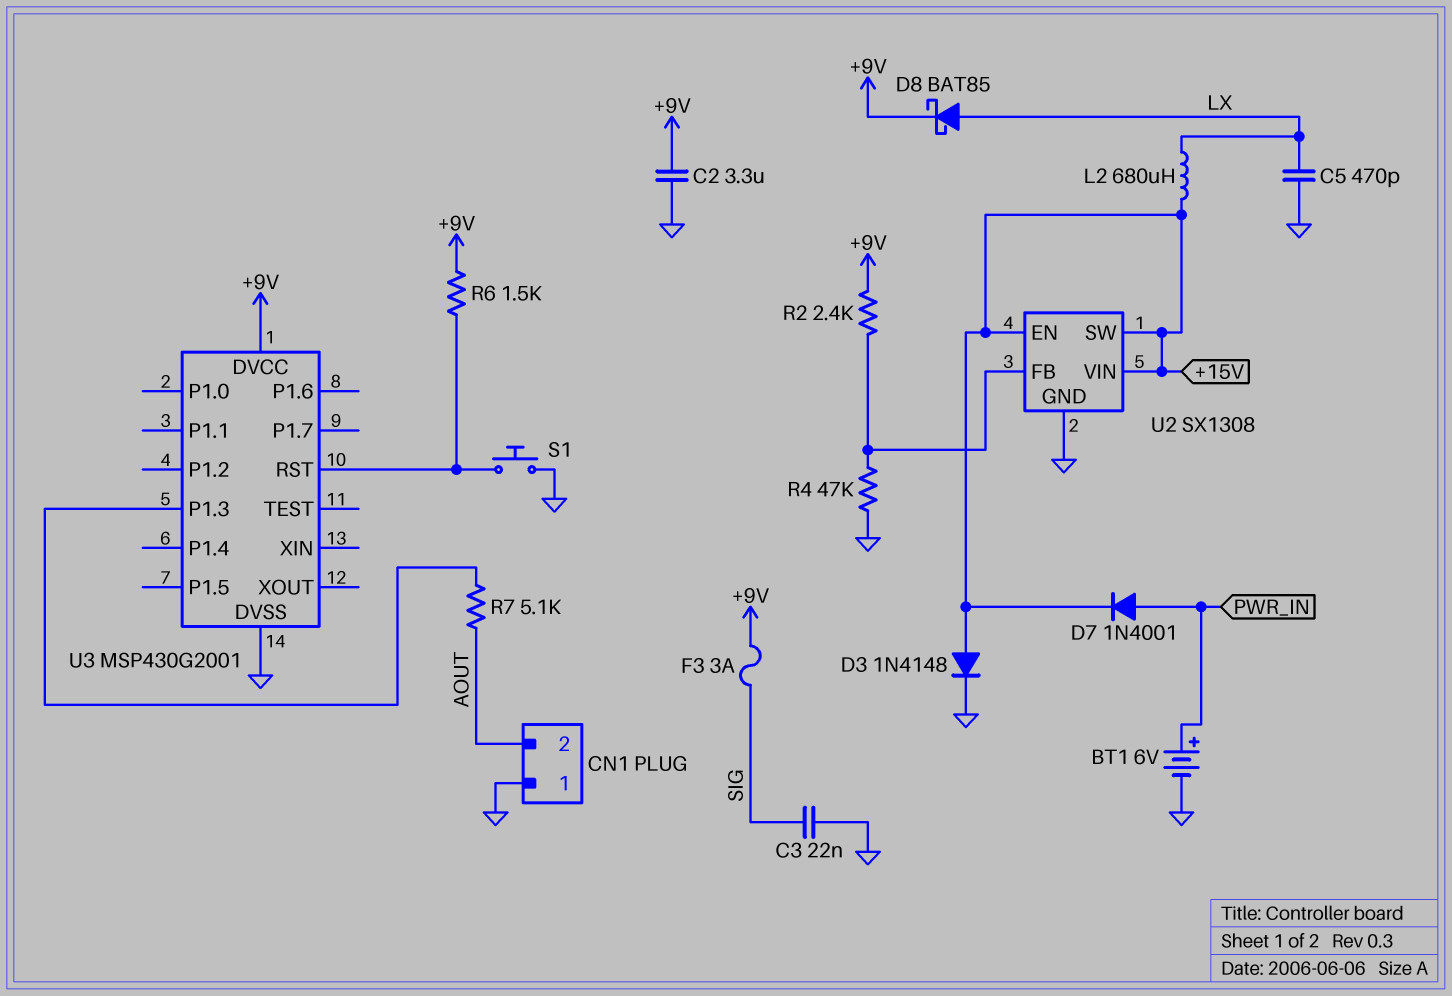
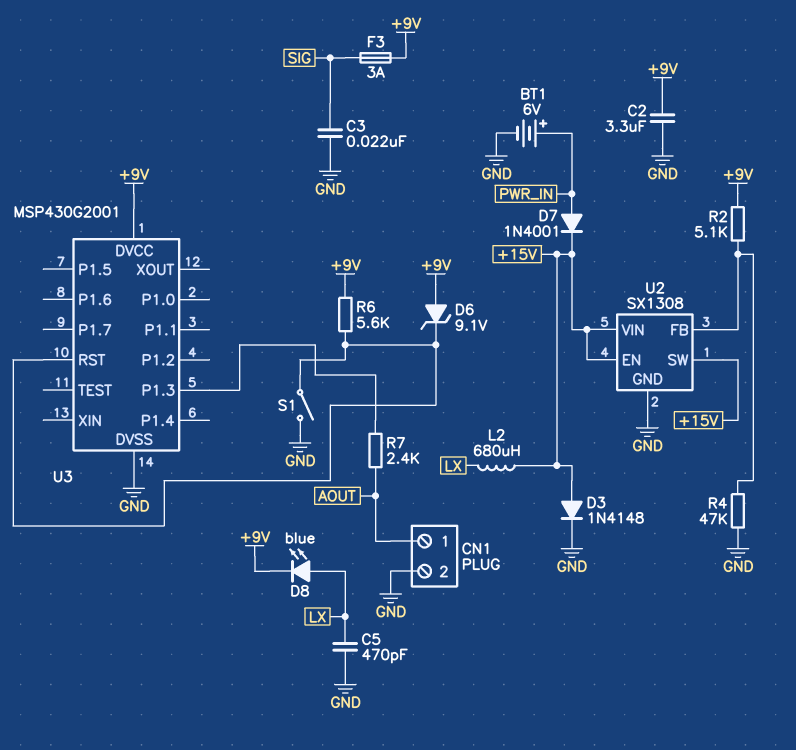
CN1 pin 1: GND -> AOUT
CN1 pin 2: AOUT -> GND
D6: none -> zener 9.1V (A +9V, K U3/RST)
D8: schottky BAT85 (A LX, K +9V) -> LED blue (A LX, K +9V)
R2: 2.4k (+9V, U2/FB) -> 5.1k (+9V, U2/FB)
R6: 1.5k (+9V, U3/RST) -> 5.6k (+9V, U3/RST)
R7: 5.1k (AOUT, U3/P1.3) -> 2.4k (AOUT, U3/P1.3)
S1: button (GND, U3/RST) -> switch (GND, U3/RST)

